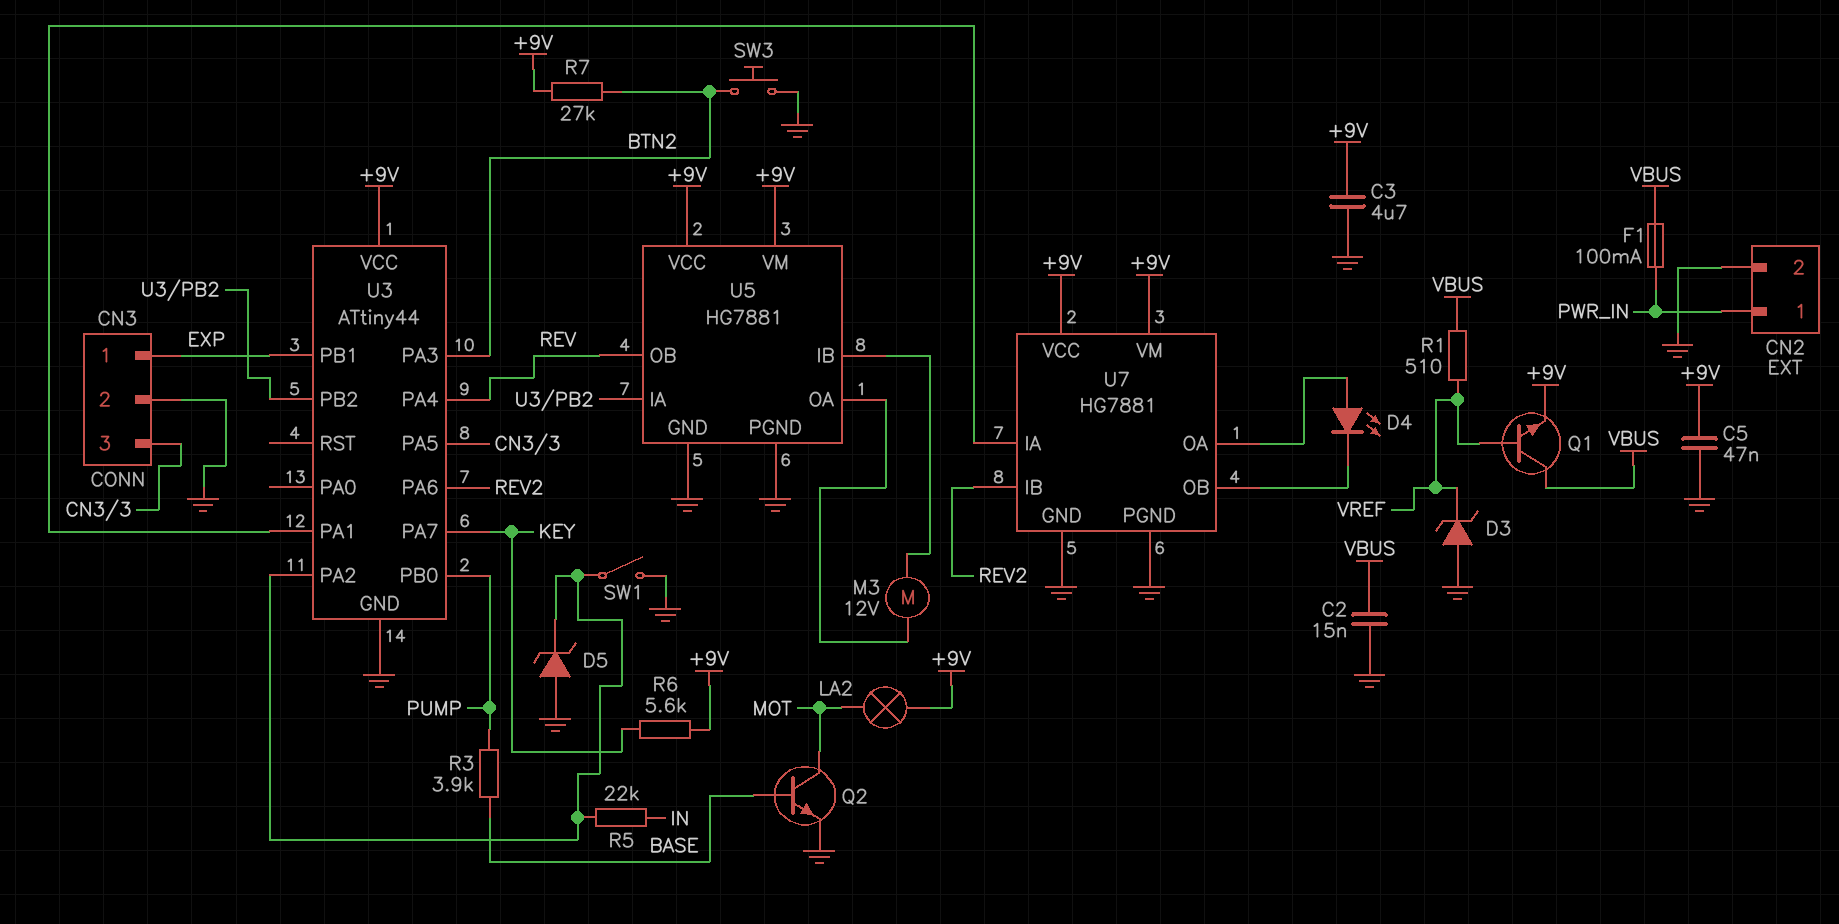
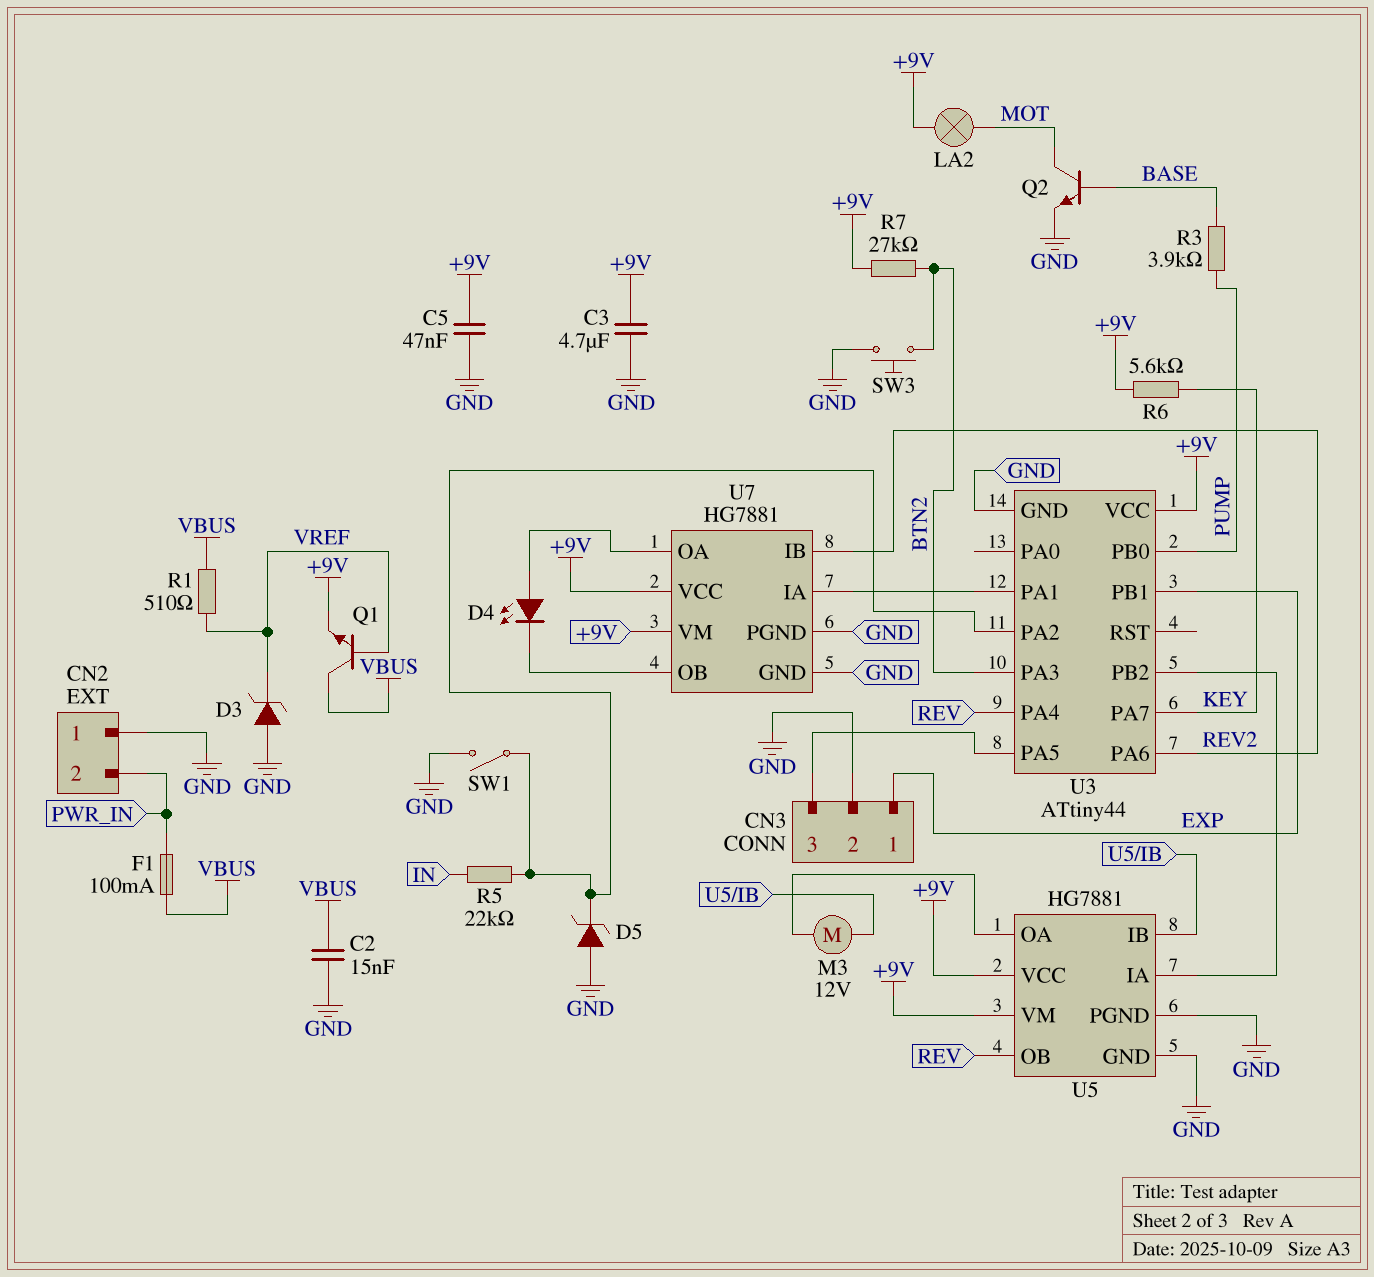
CN2 pin 1: PWR_IN -> GND
CN2 pin 2: GND -> PWR_IN

